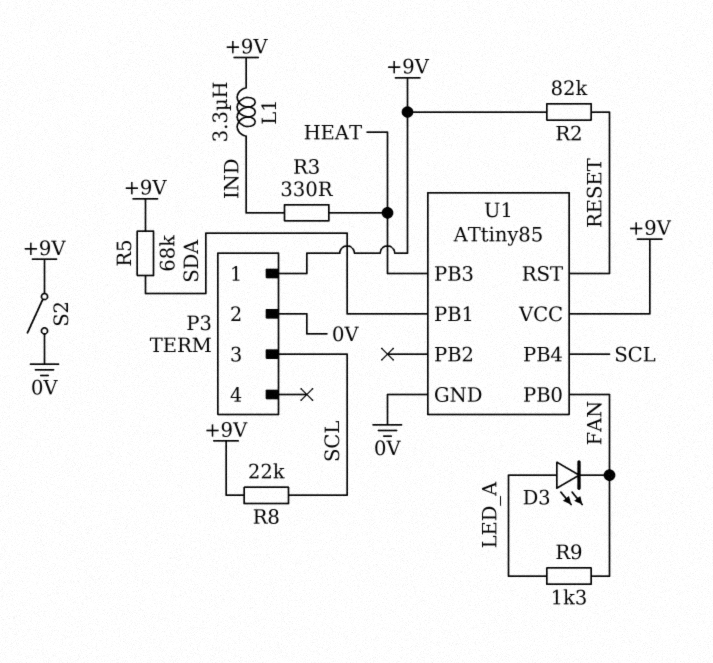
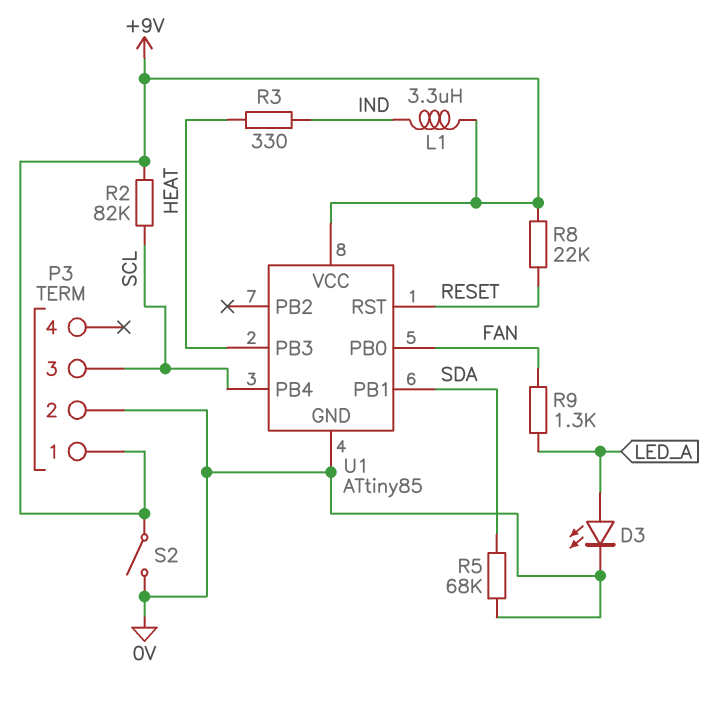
D3: LED (A LED_A, K FAN) -> LED (A LED_A, K 0V)
R2: 82k (+9V, RESET) -> 82k (+9V, SCL)
R5: 68k (+9V, SDA) -> 68k (0V, SDA)
R8: 22k (+9V, SCL) -> 22k (+9V, RESET)

